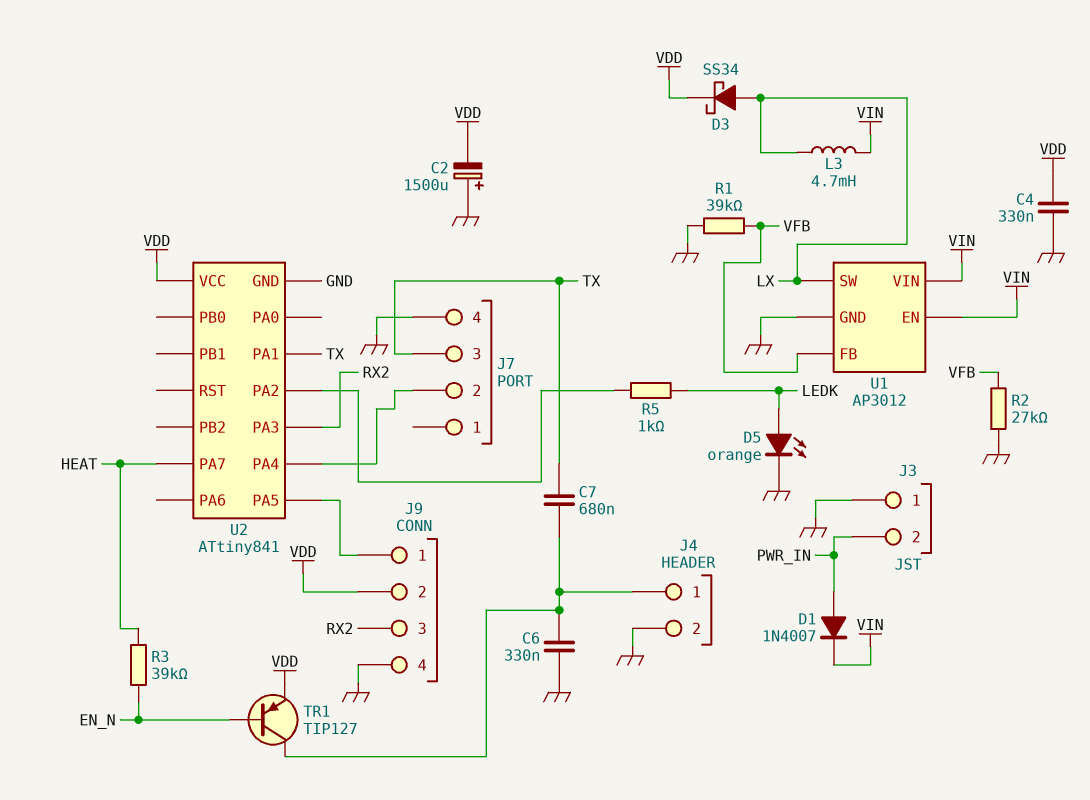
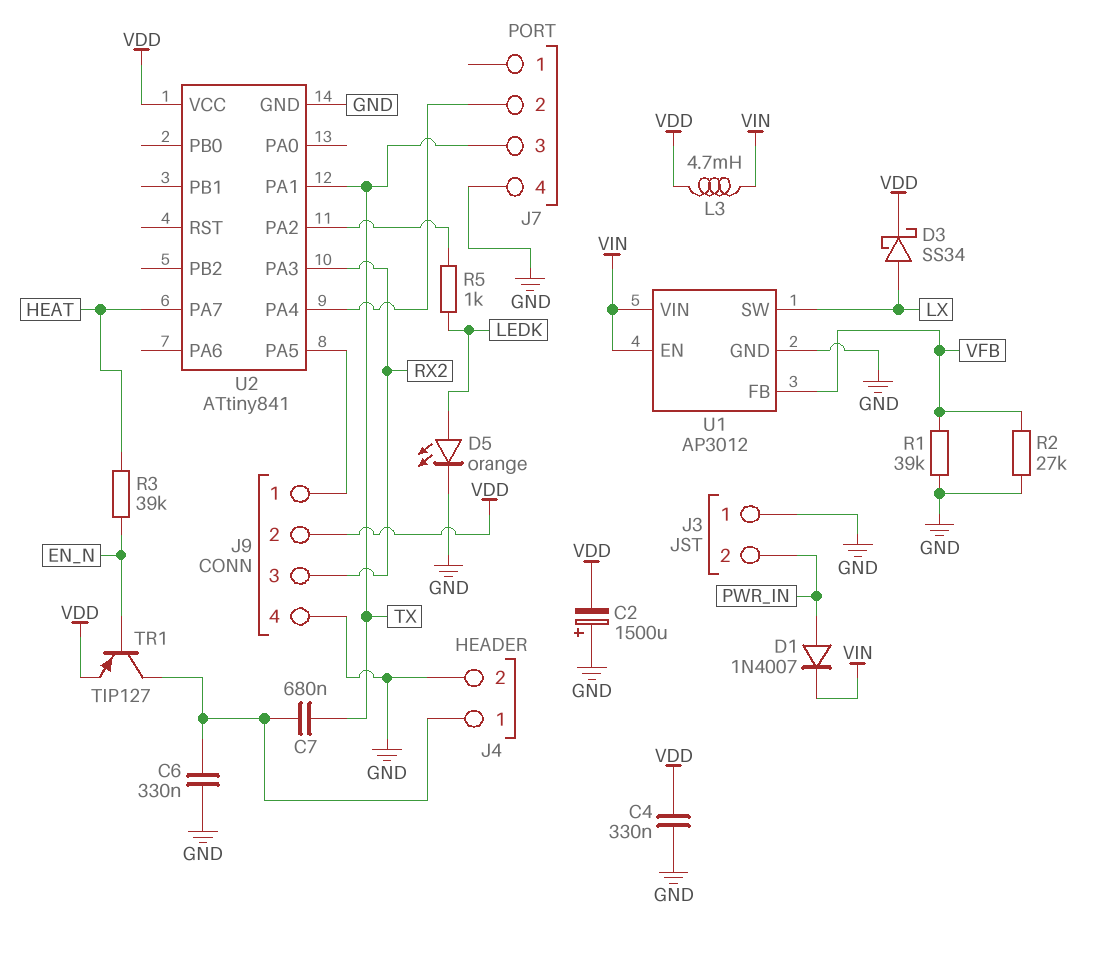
L3: 4.7mH (LX, VIN) -> 4.7mH (VDD, VIN)

